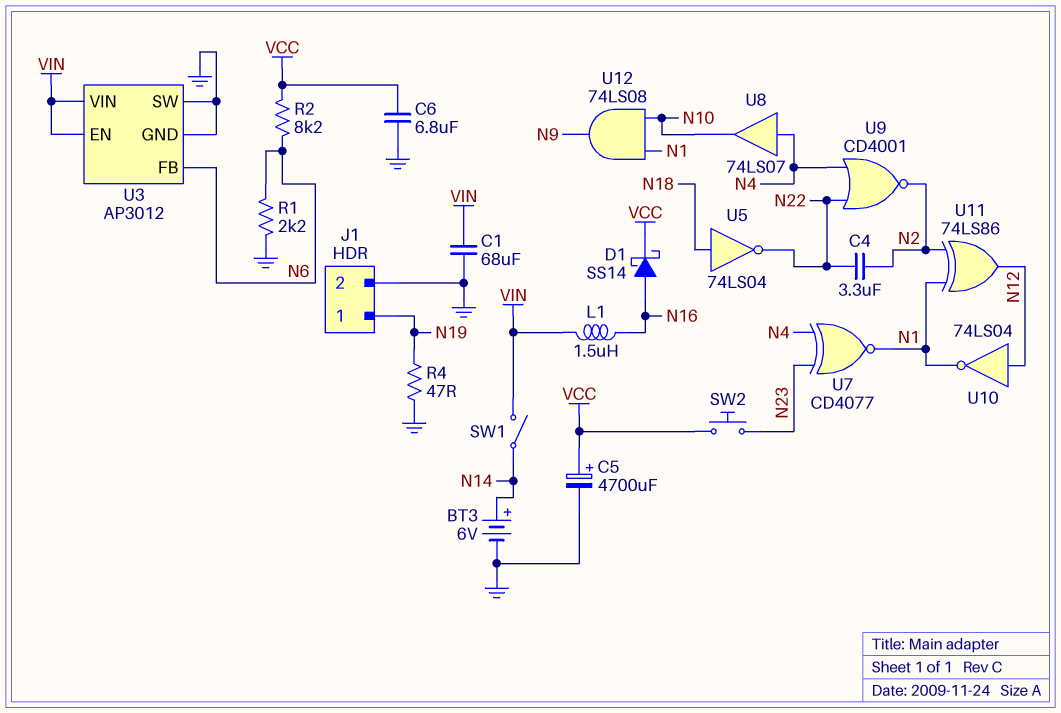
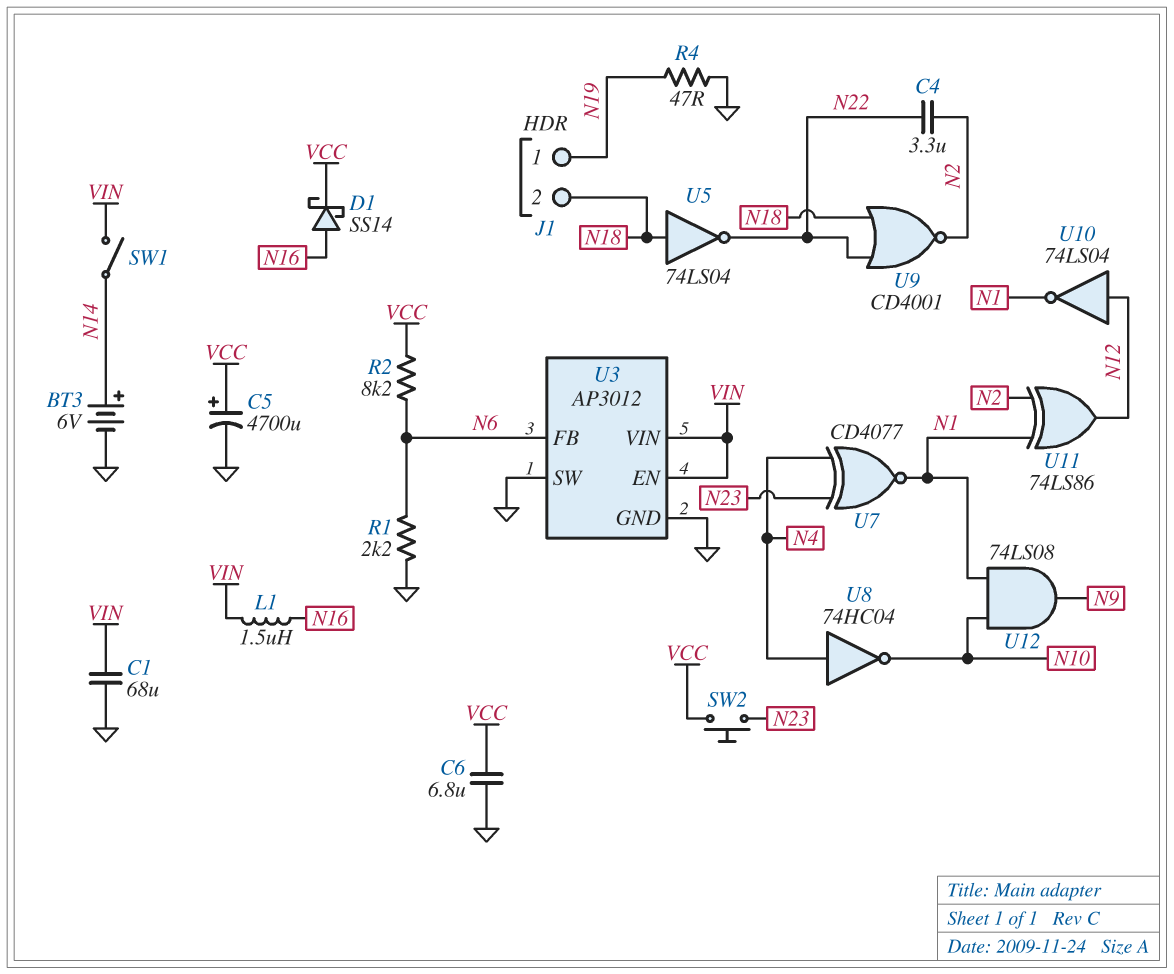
J1 pin 2: GND -> N18
U8: buffer 74LS07 (in N4, out N10) -> NOT 74HC04 (in N4, out N10)
U9: NOR CD4001 (in N4, in N22, out N2) -> NOR CD4001 (in N18, in N22, out N2)

